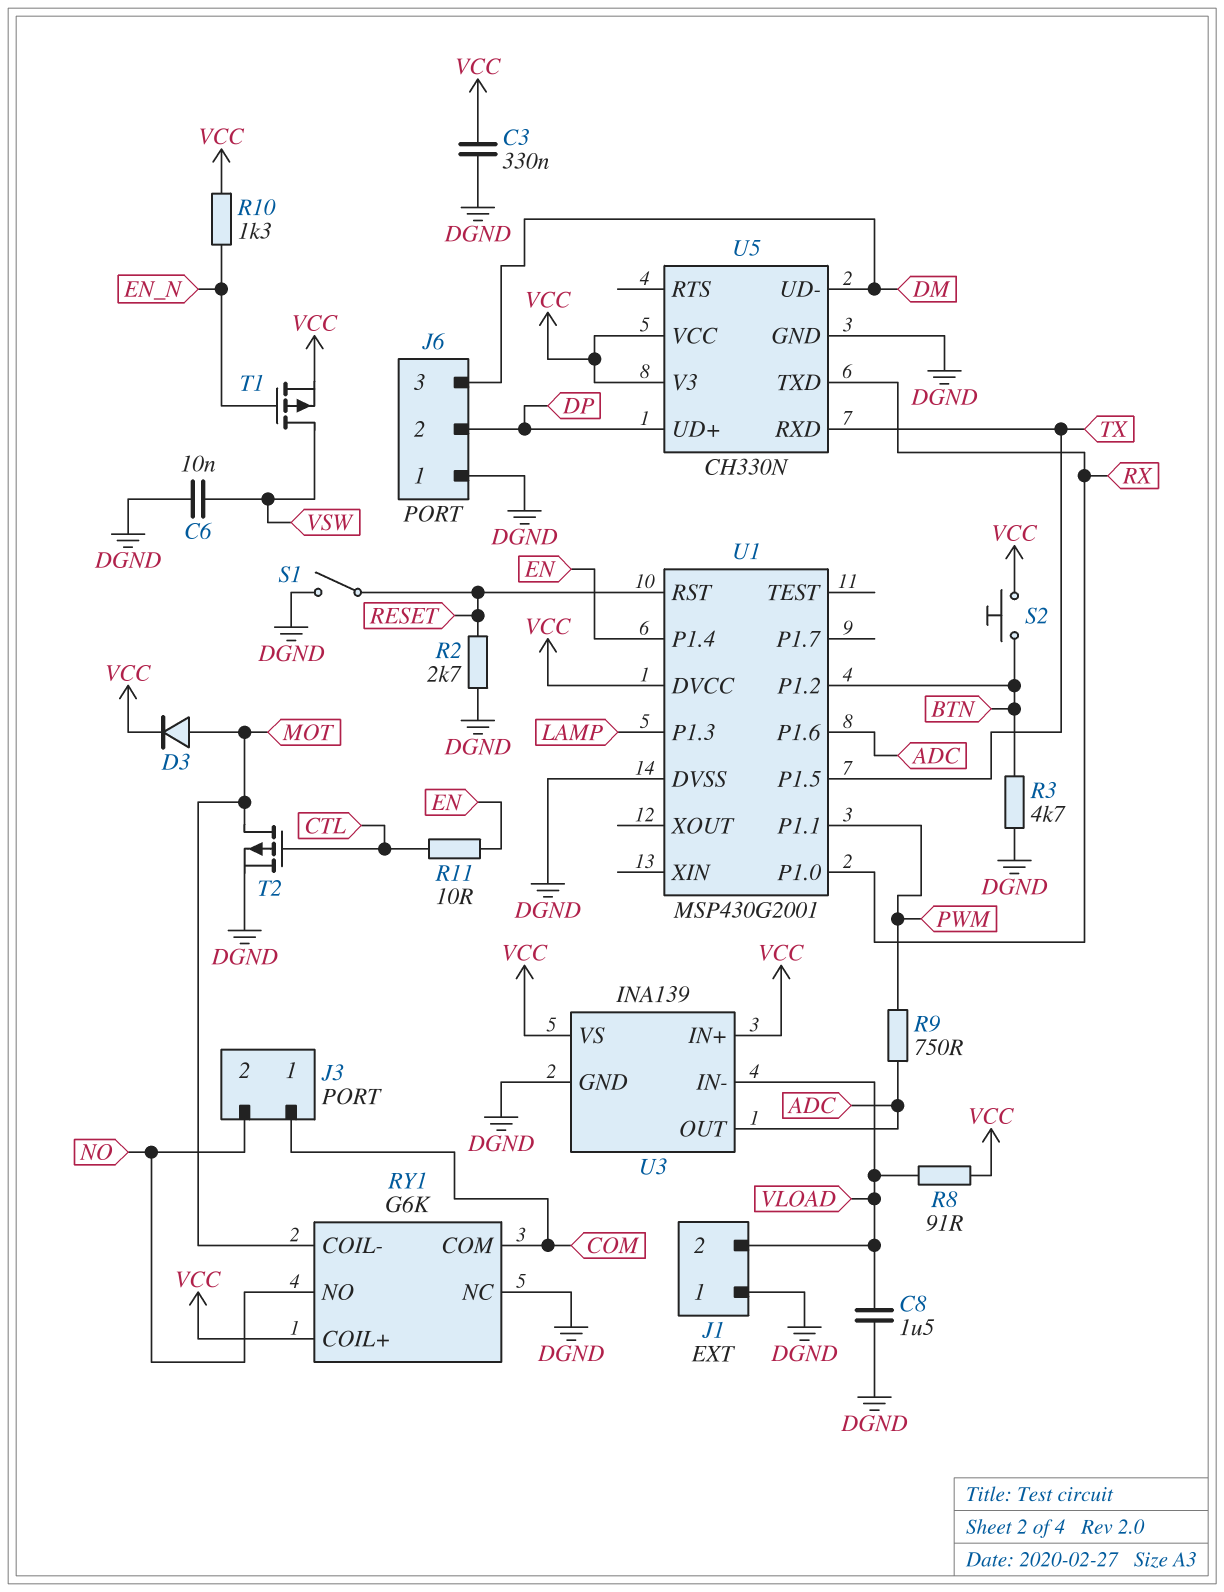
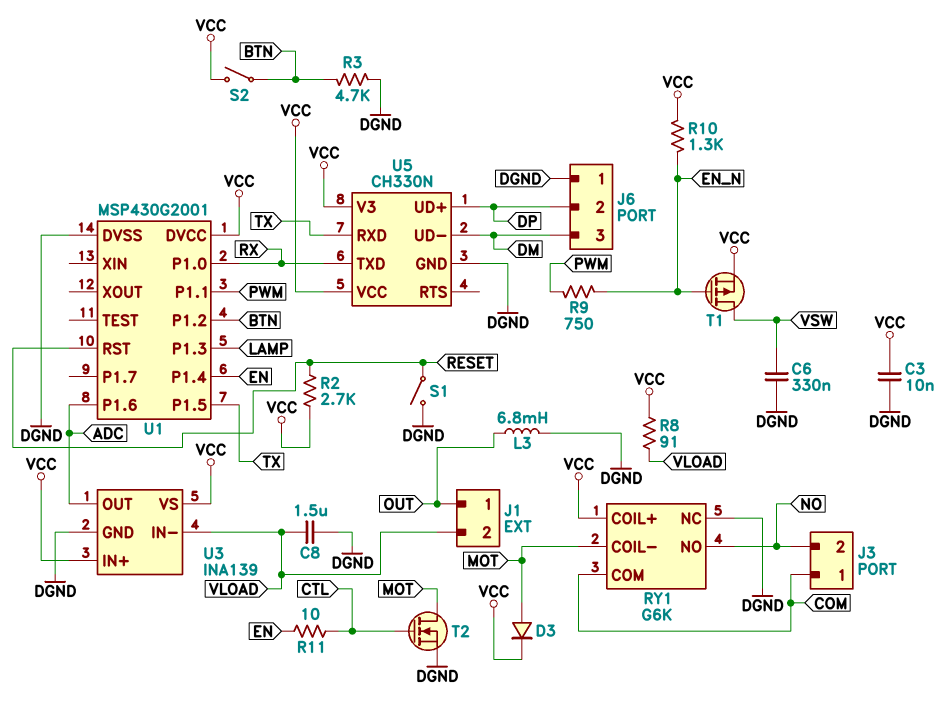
C3: 330nF (DGND, VCC) -> 10nF (DGND, VCC)
C6: 10nF (DGND, VSW) -> 330nF (DGND, VSW)
J1 pin 1: DGND -> OUT
L3: none -> 6.8mH (DGND, OUT)
R2: 2.7k (DGND, RESET) -> 2.7k (RESET, VCC)
R9: 750 (ADC, PWM) -> 750 (EN_N, PWM)
S2: button (BTN, VCC) -> switch (BTN, VCC)
T2: PMOS (G CTL, D MOT, S DGND) -> NMOS (G CTL, D MOT, S DGND)

